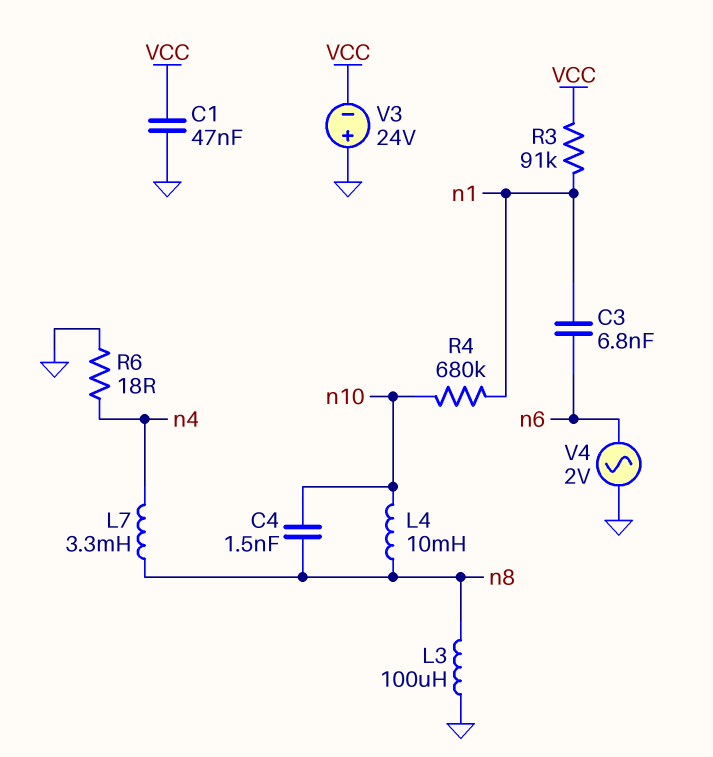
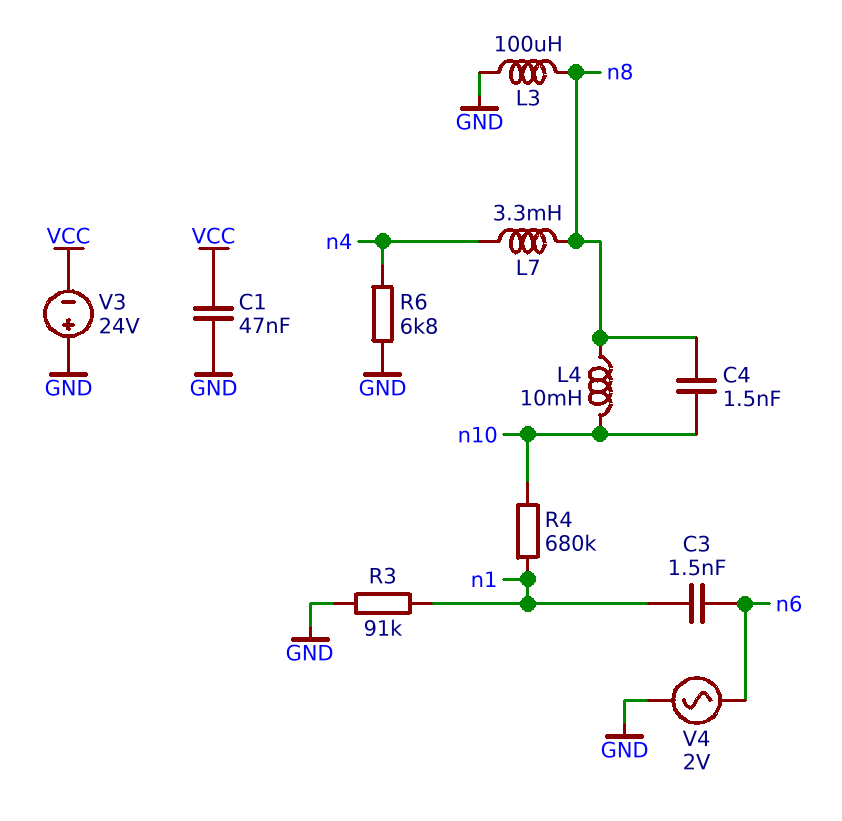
C3: 6.8nF (n1, n6) -> 1.5nF (n1, n6)
R3: 91k (VCC, n1) -> 91k (GND, n1)
R6: 18 (GND, n4) -> 6.8k (GND, n4)

